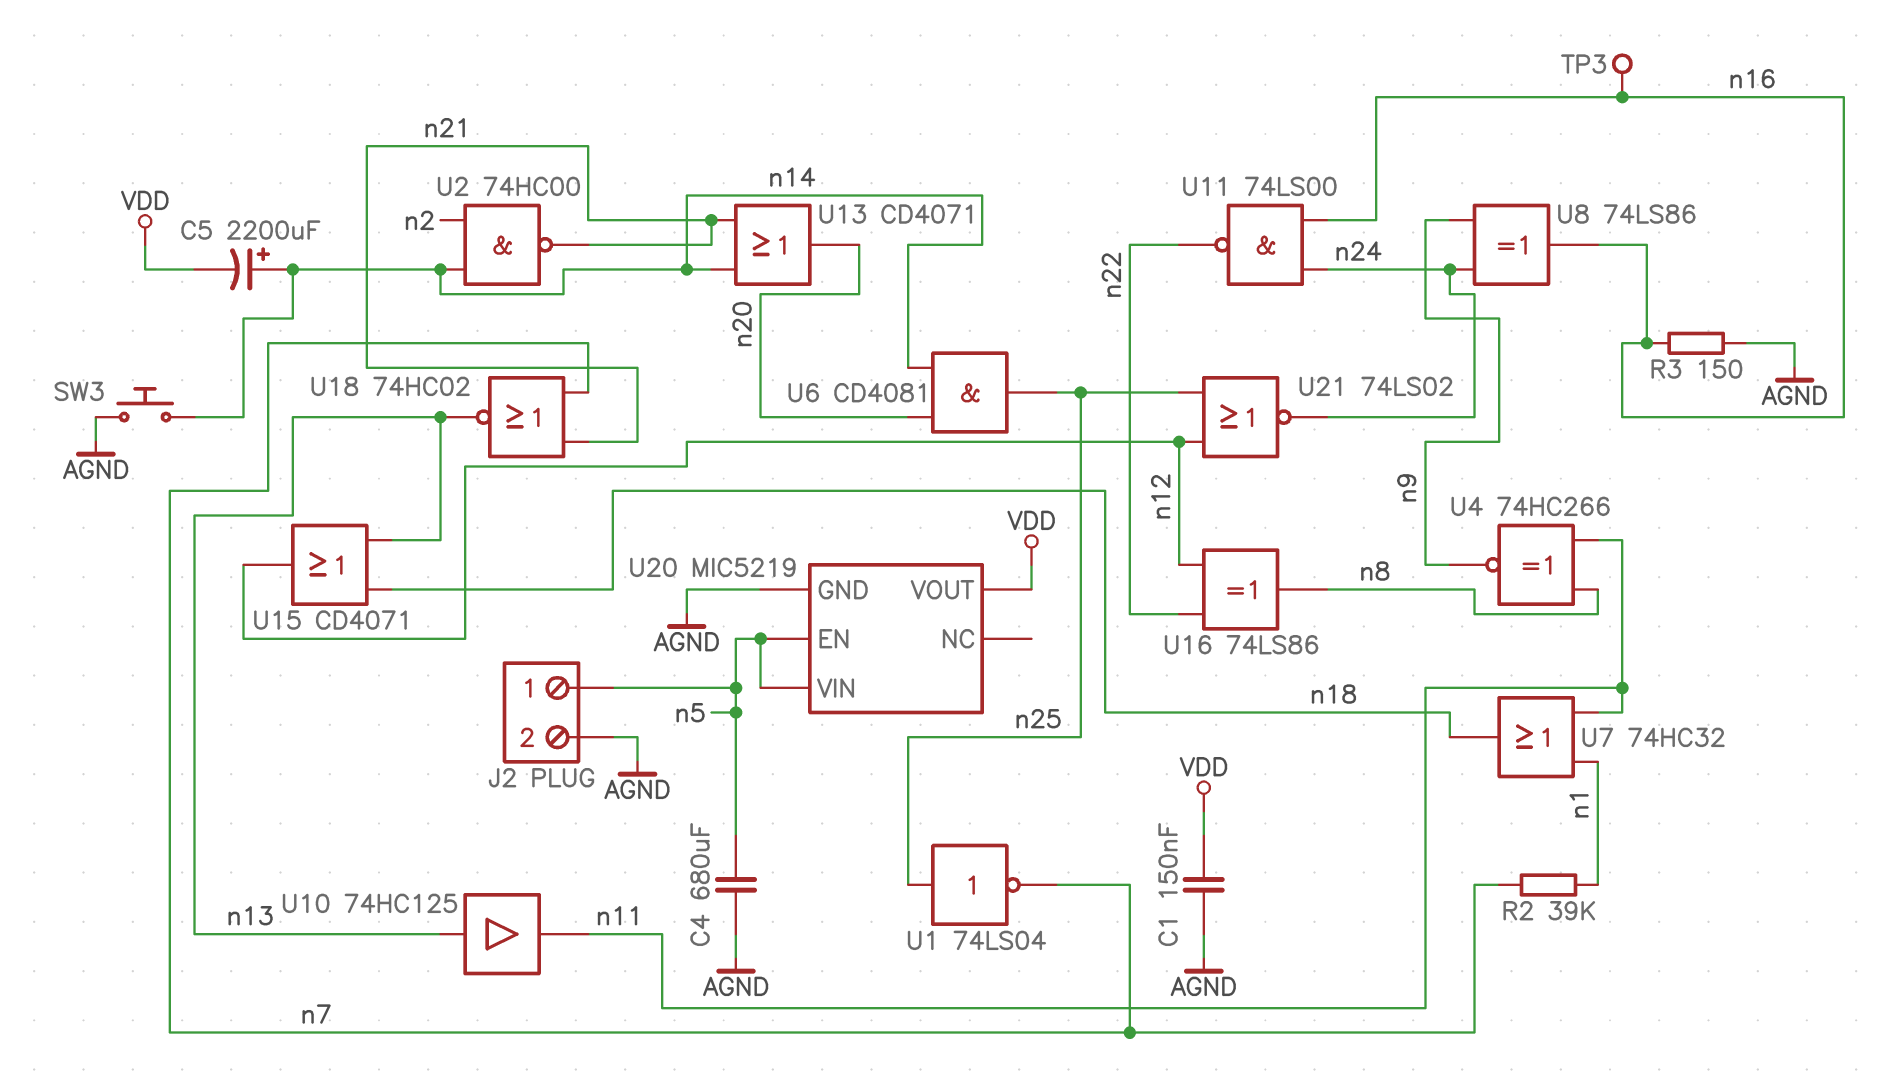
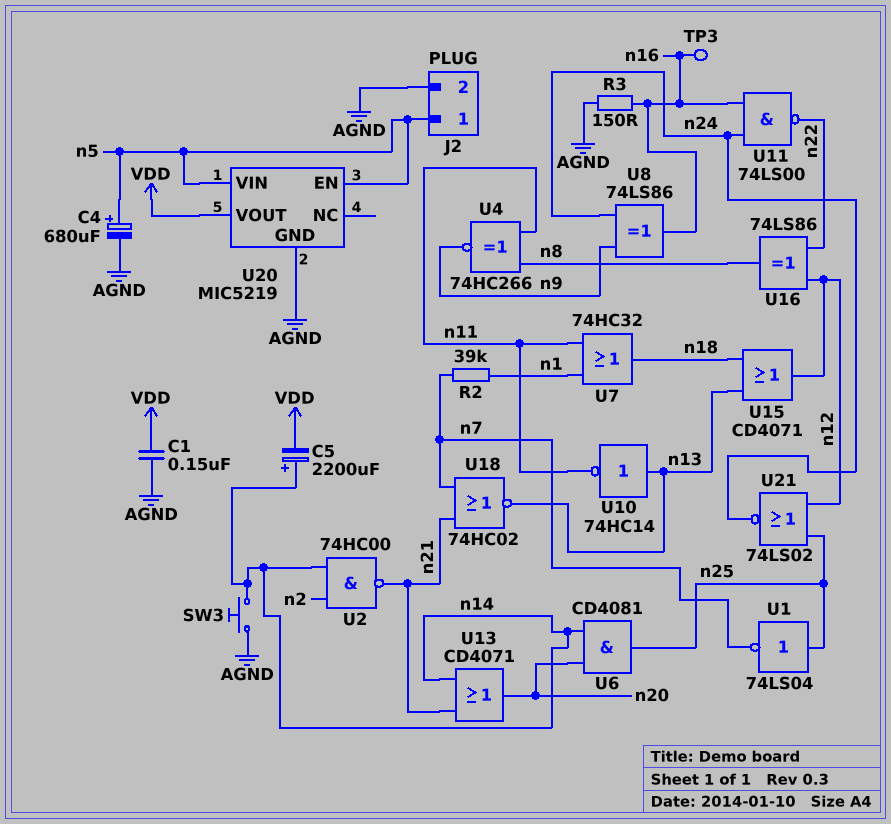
C4: 680uF (AGND, n5) -> 680uF (plus n5, minus AGND)
U10: buffer 74HC125 (in n13, out n11) -> NOT 74HC14 (in n13, out n11)

